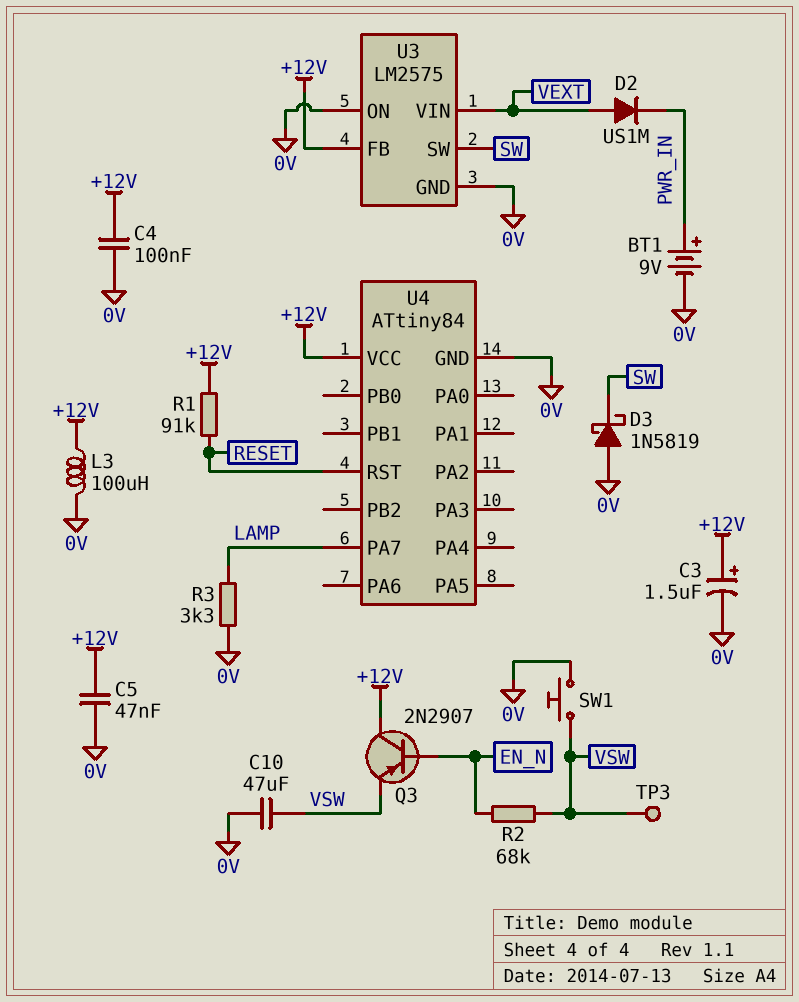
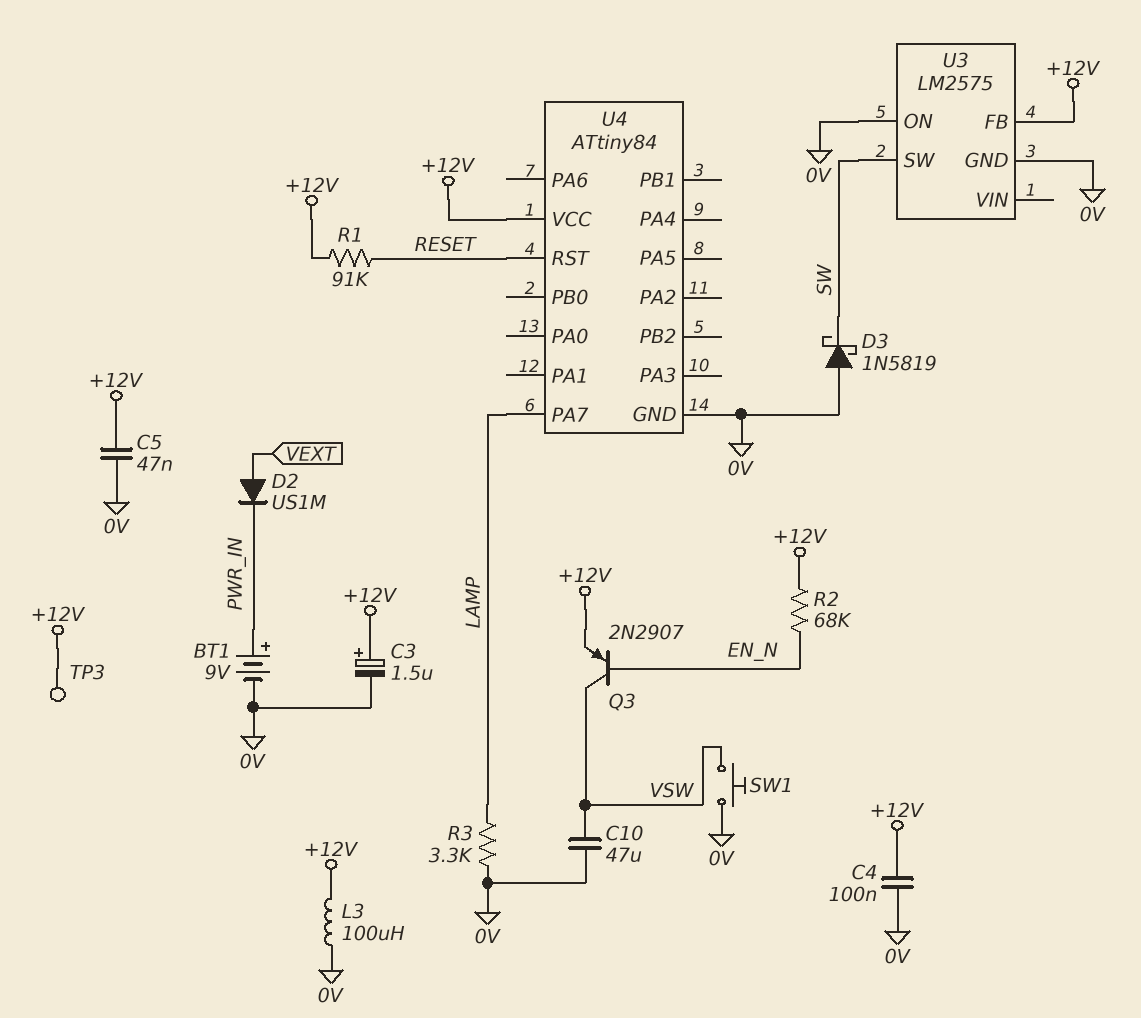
Q3: PNP 2N2907 (B EN_N, C +12V, E VSW) -> PNP 2N2907 (B EN_N, C VSW, E +12V)
R2: 68k (EN_N, VSW) -> 68k (+12V, EN_N)
TP3: test point (VSW) -> test point (+12V)
U3 pin VIN: VEXT -> none

